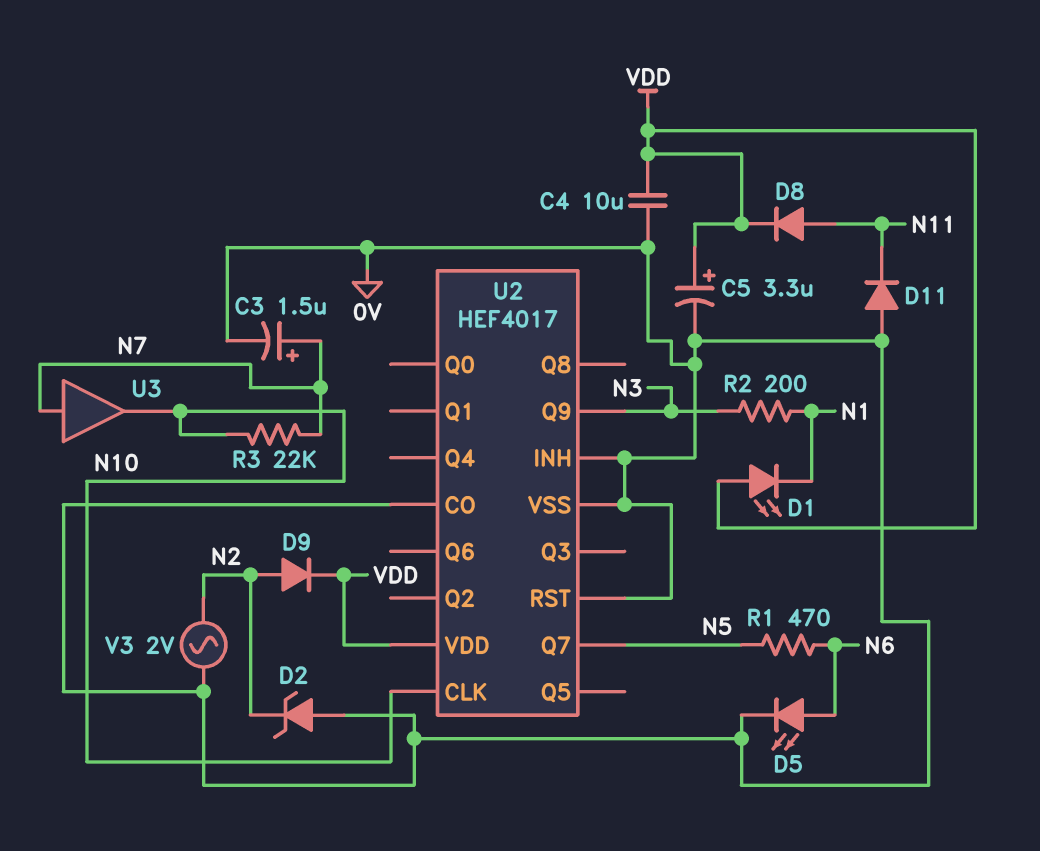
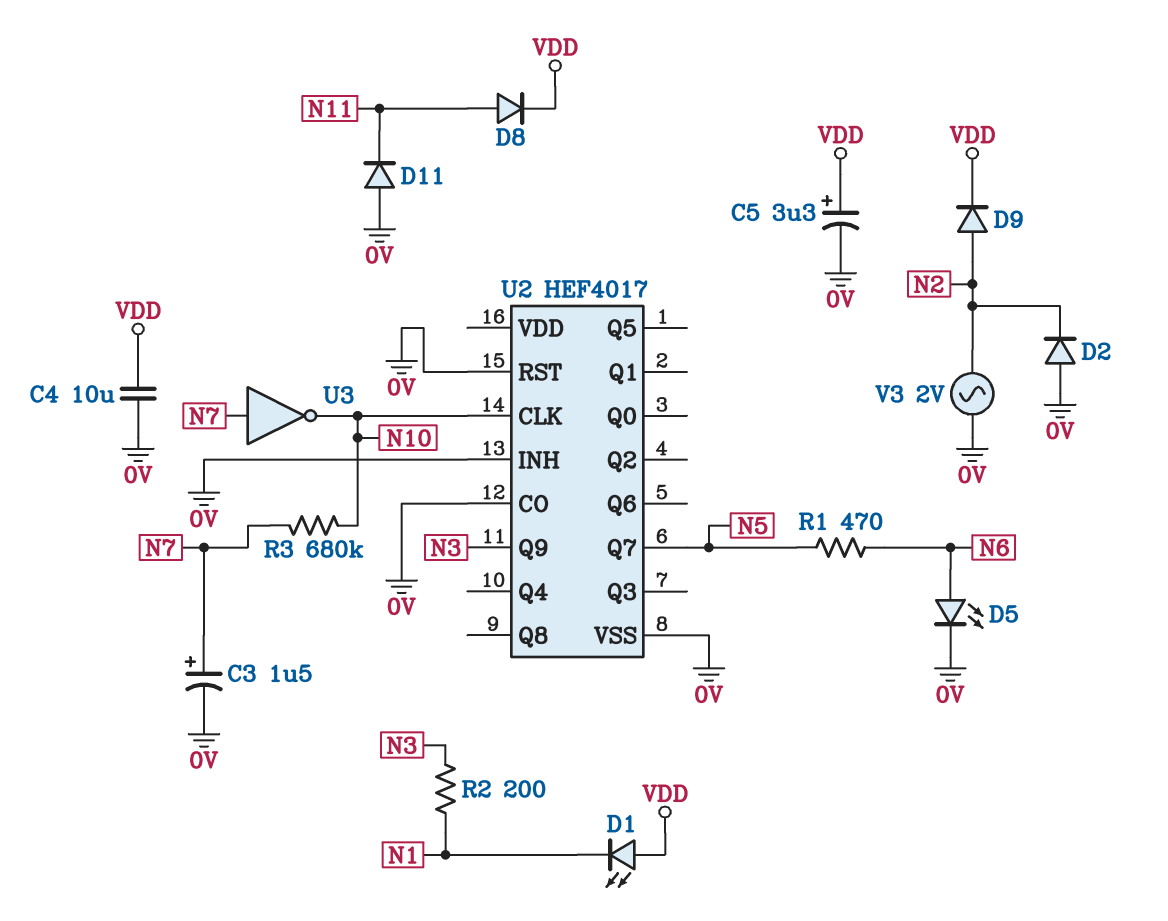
D2: zener (A 0V, K N2) -> diode (A 0V, K N2)
R3: 22k (N7, N10) -> 680k (N7, N10)
U2 pin VDD: VDD -> none
U3: buffer (in N7, out N10) -> NOT (in N7, out N10)

